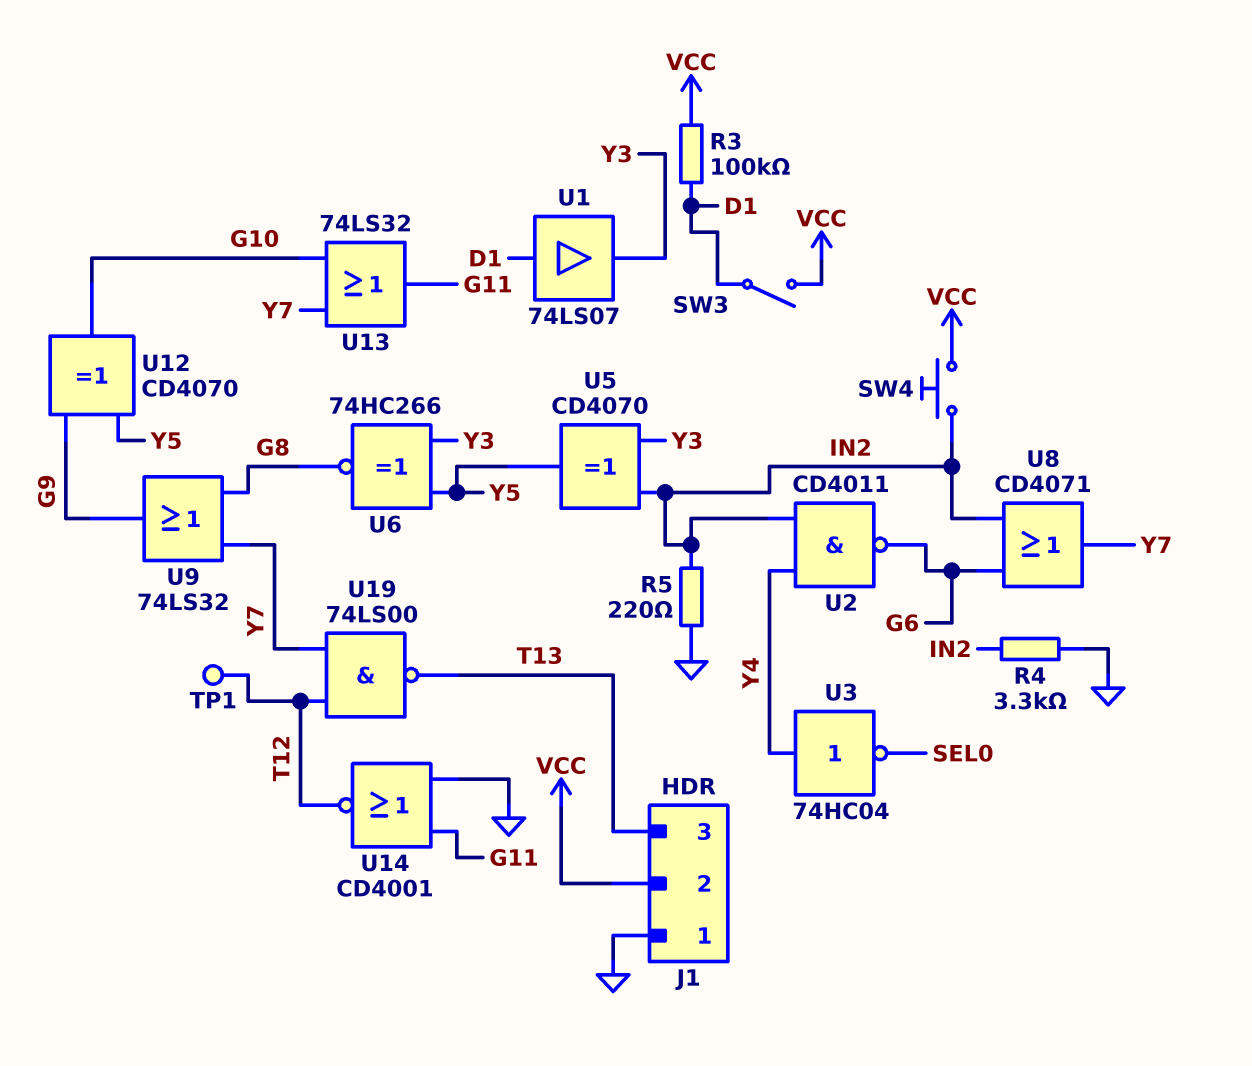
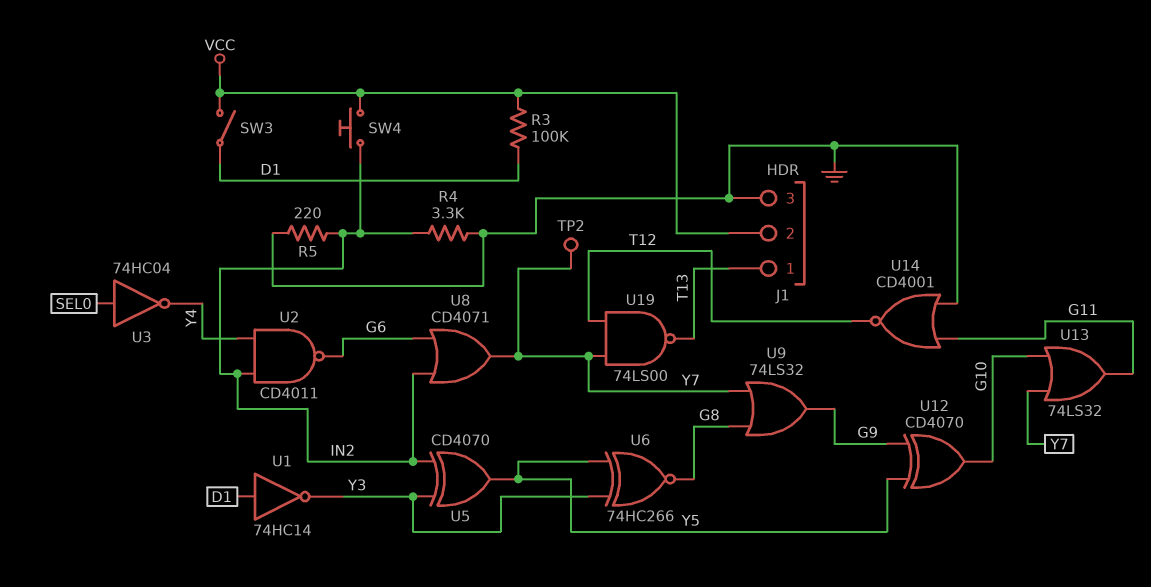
J1 pin 1: GND -> T13
J1 pin 3: T13 -> GND
TP1: test point (T12) -> none
TP2: none -> test point (Y7)
U1: buffer 74LS07 (in D1, out Y3) -> NOT 74HC14 (in D1, out Y3)
U3: NOT 74HC04 (in Y4, out SEL0) -> NOT 74HC04 (in SEL0, out Y4)

